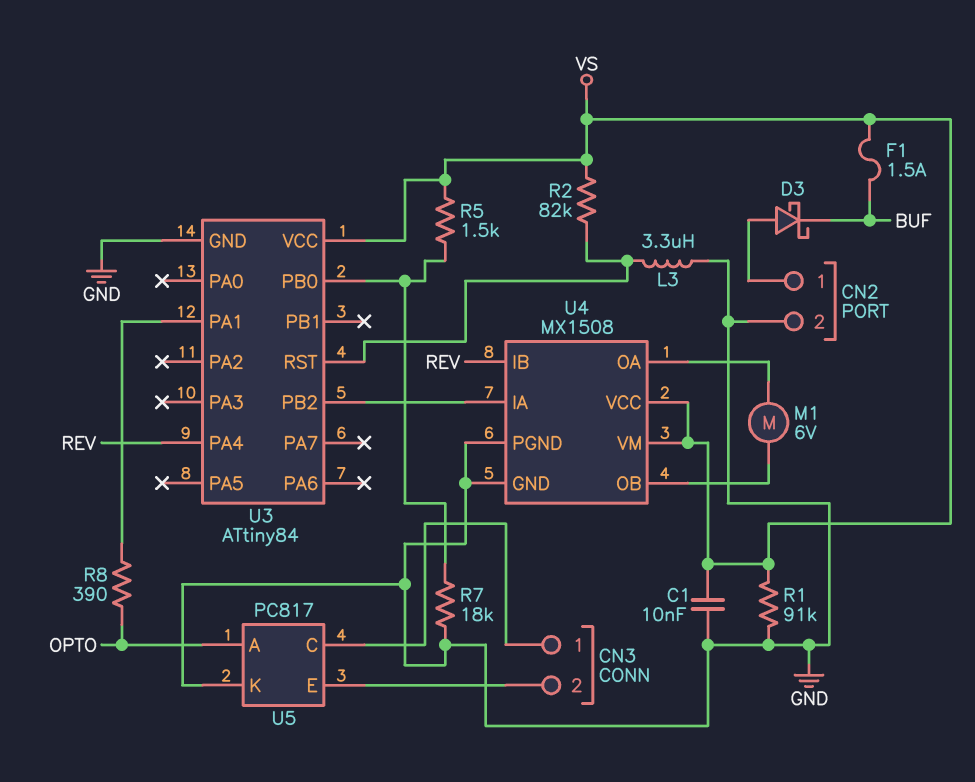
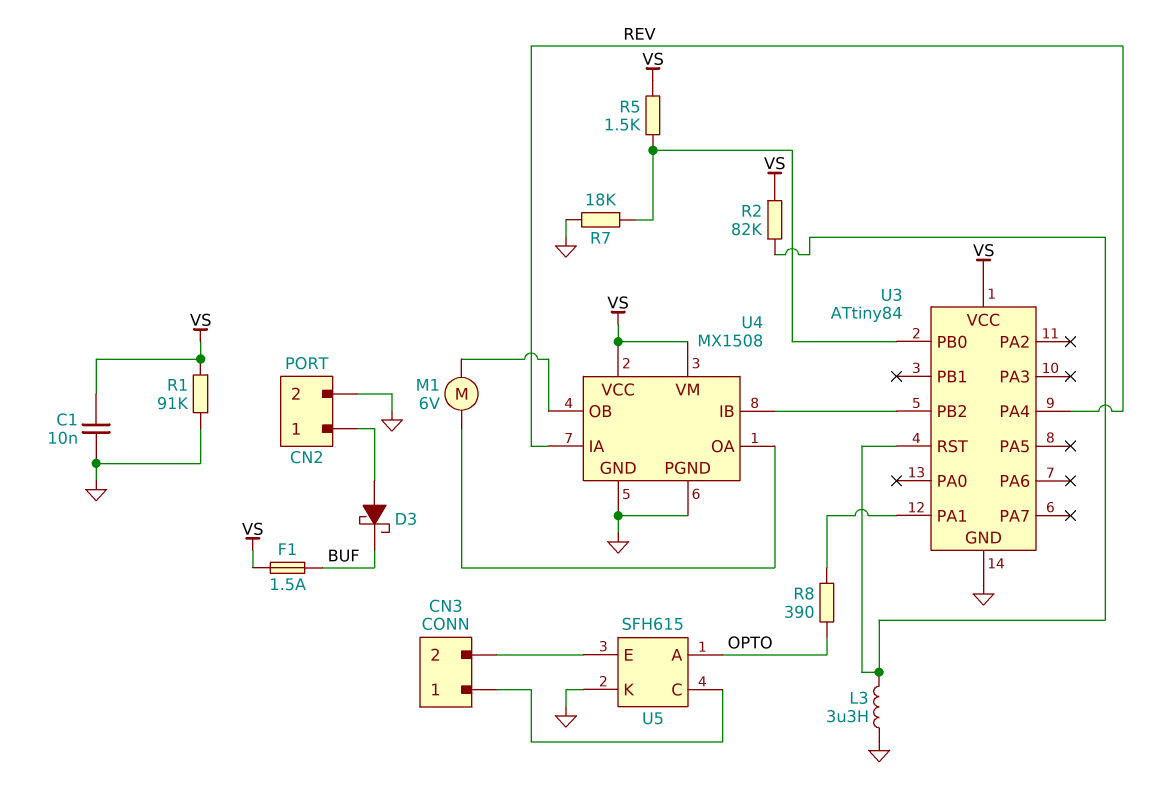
U4 pin IA: U3/PB2 -> REV
U4 pin IB: REV -> U3/PB2
U5: PC817 -> SFH615

